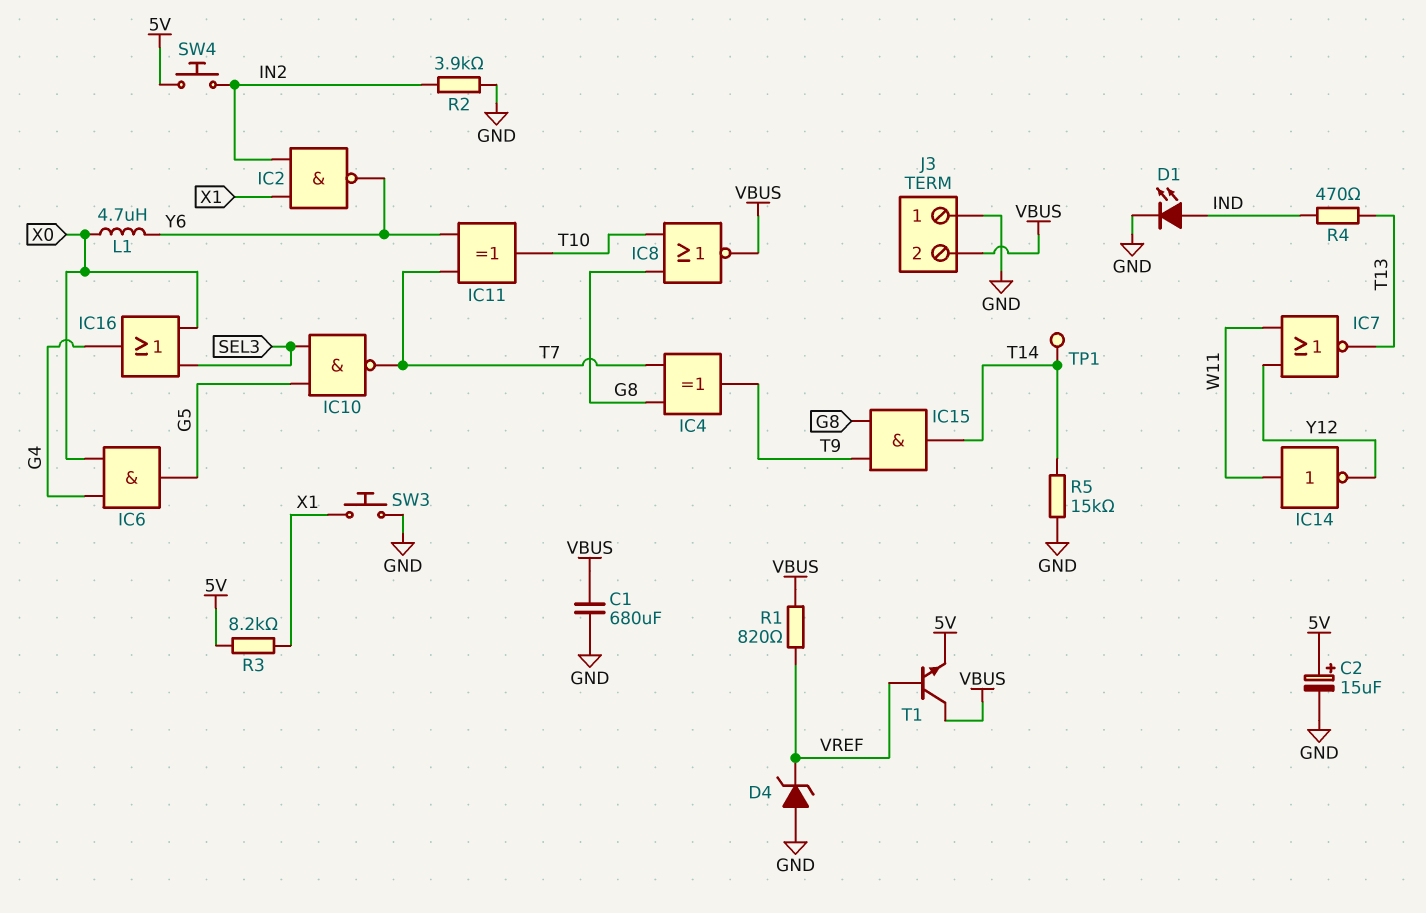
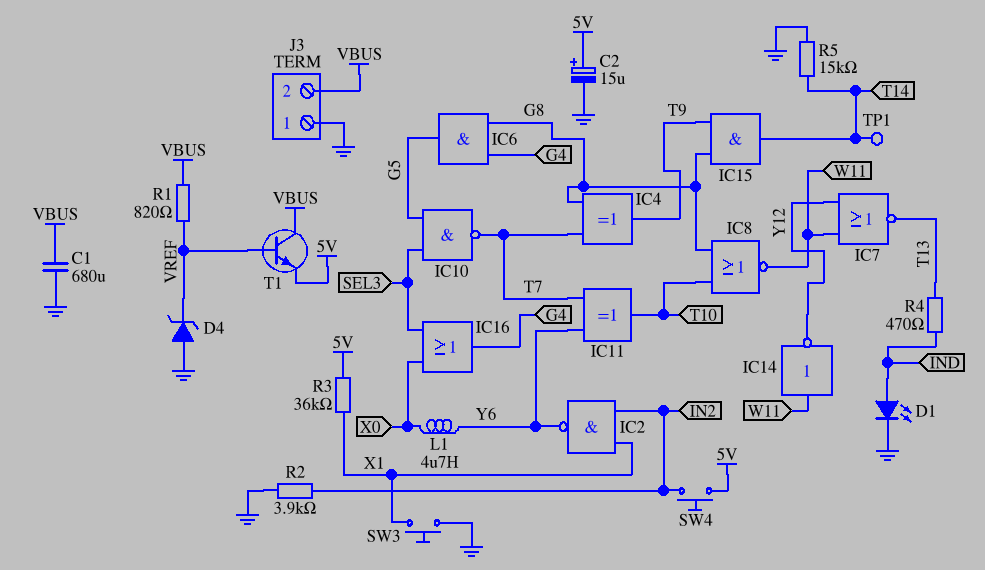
IC6: AND (in G4, in X0, out G5) -> AND (in G4, in G8, out G5)
IC8: NOR (in G8, in T10, out VBUS) -> NOR (in G8, in T10, out W11)
R3: 8.2k (5V, X1) -> 36k (5V, X1)

